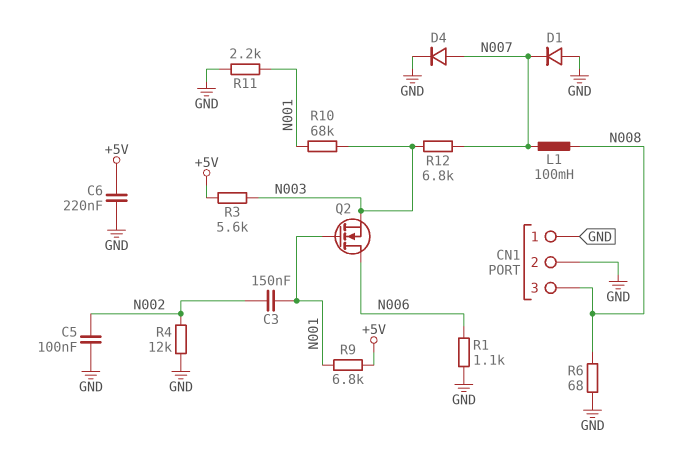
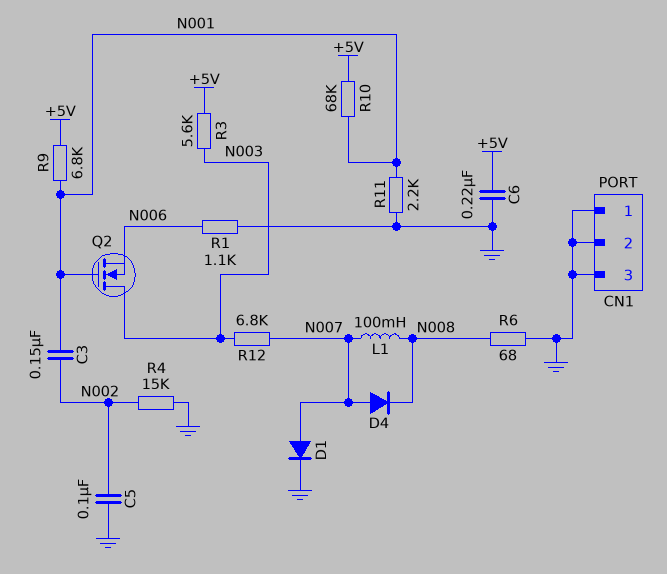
CN1 pin 3: N008 -> GND
D1: diode (A GND, K N007) -> diode (A N007, K GND)
D4: diode (A N007, K GND) -> diode (A N007, K N008)
Q2: NMOS (G N001, D N006, S N003) -> NMOS (G N001, D N003, S N006)
R4: 12k (GND, N002) -> 15k (GND, N002)
R10: 68k (N001, N003) -> 68k (+5V, N001)

